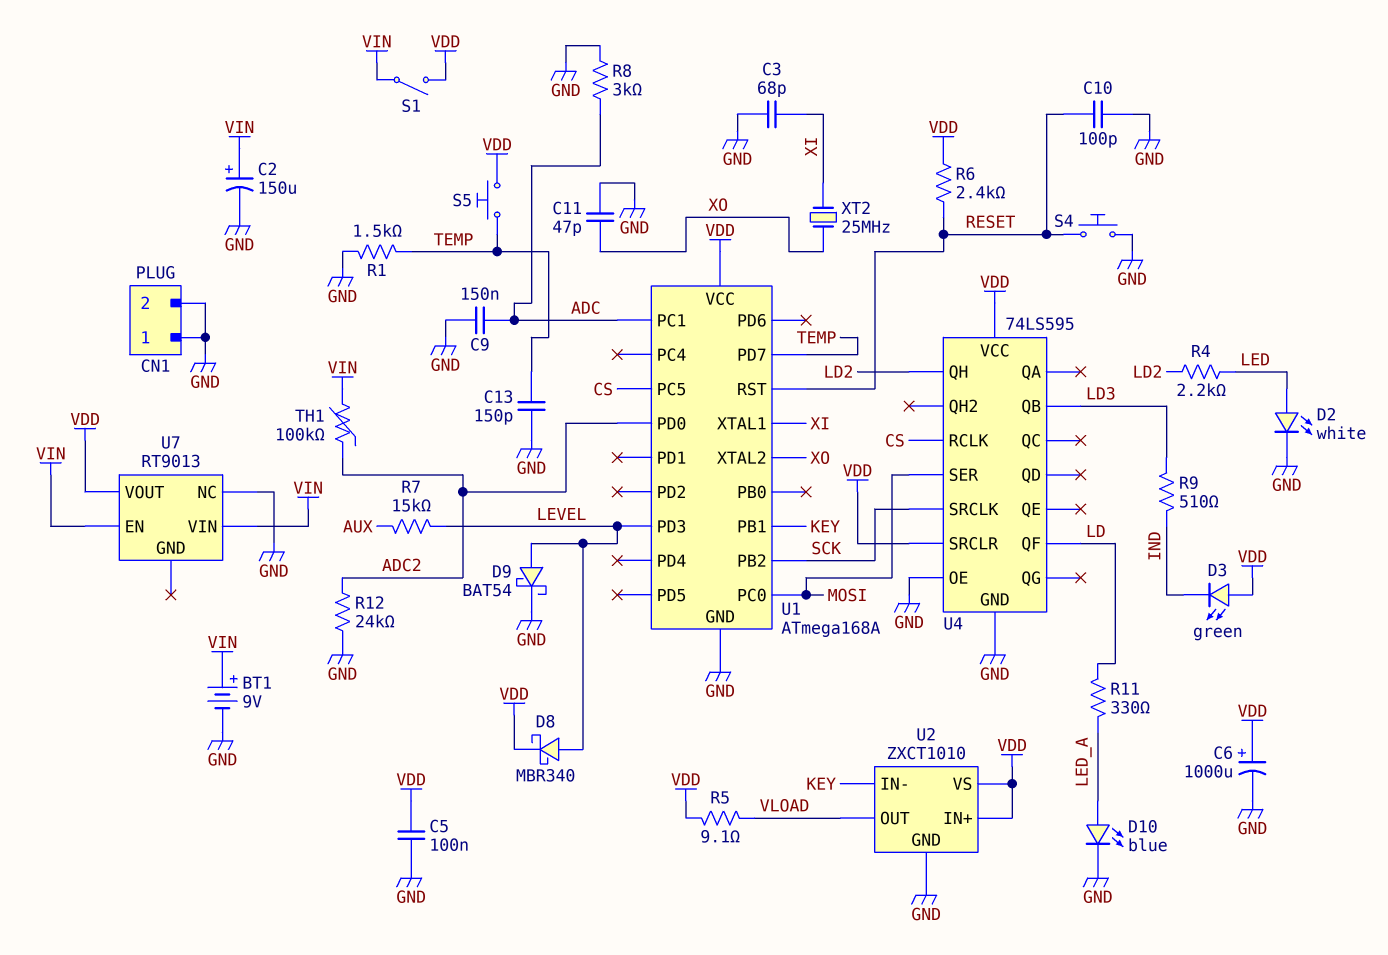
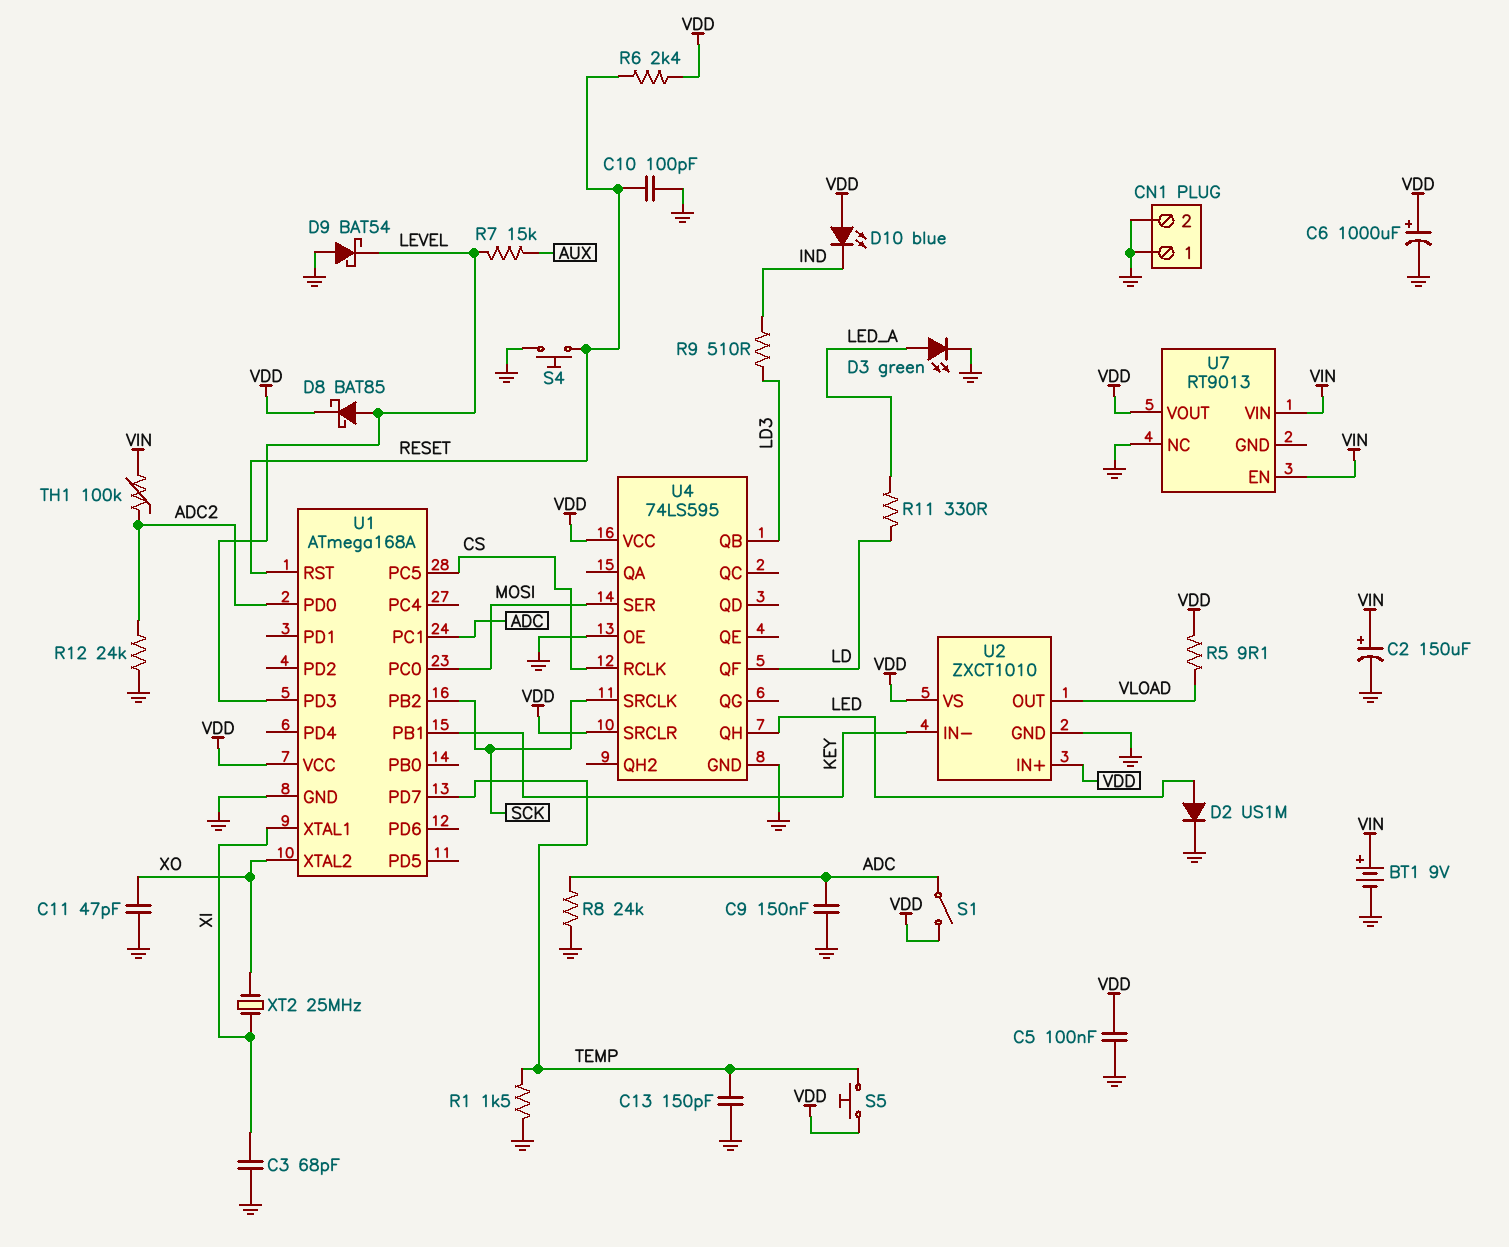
D2: LED white (A LED, K GND) -> diode US1M (A LED, K GND)
D3: LED green (A VDD, K IND) -> LED green (A LED_A, K GND)
D8: schottky MBR340 (A LEVEL, K VDD) -> schottky BAT85 (A LEVEL, K VDD)
D9: schottky BAT54 (A LEVEL, K GND) -> schottky BAT54 (A GND, K LEVEL)
D10: LED blue (A LED_A, K GND) -> LED blue (A VDD, K IND)
R4: 2.2k (LD2, LED) -> none
R8: 3k (ADC, GND) -> 24k (ADC, GND)
S1: switch (VDD, VIN) -> switch (ADC, VDD)
U4 pin QH: LD2 -> LED

